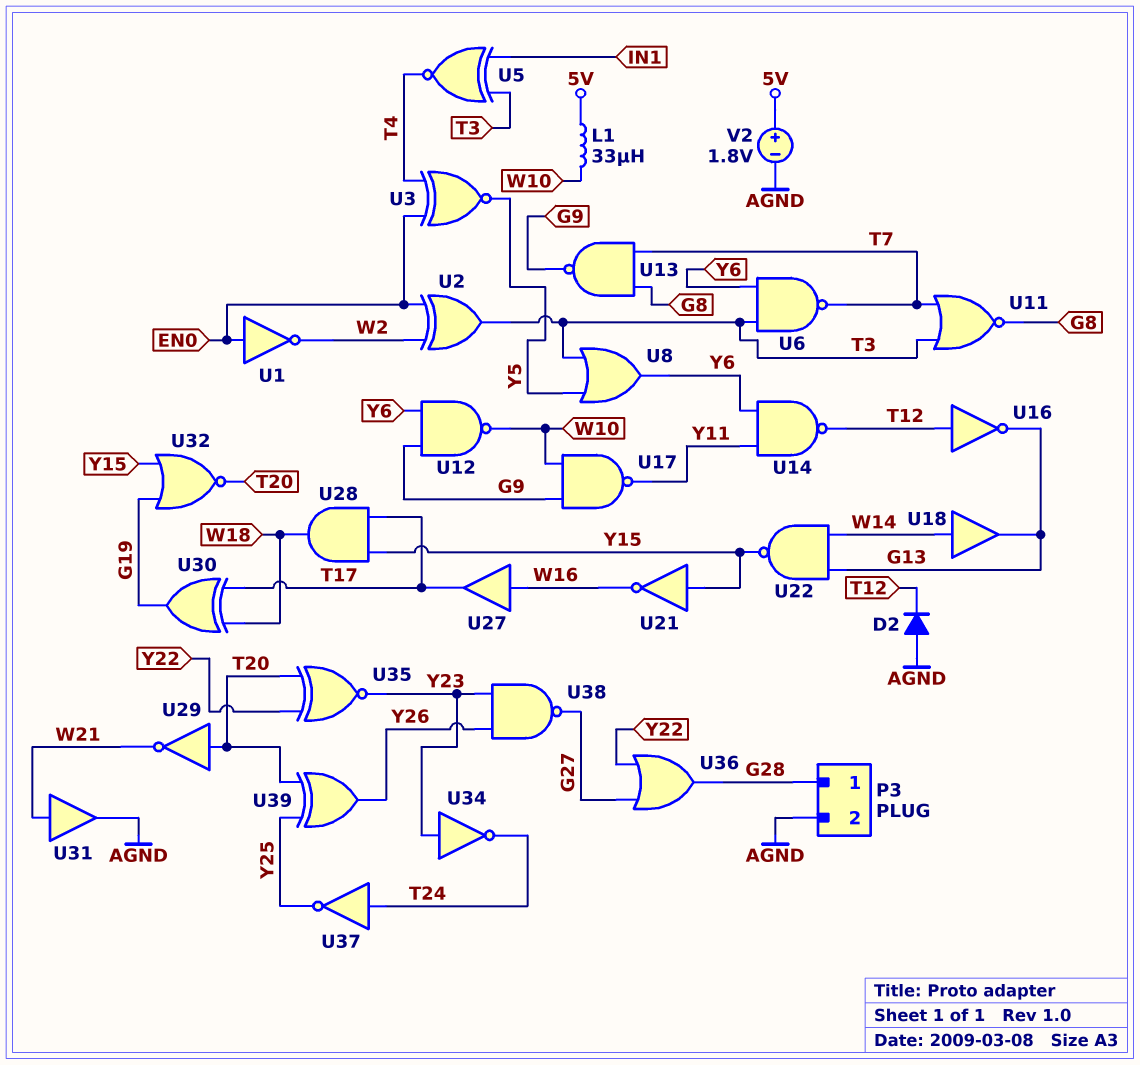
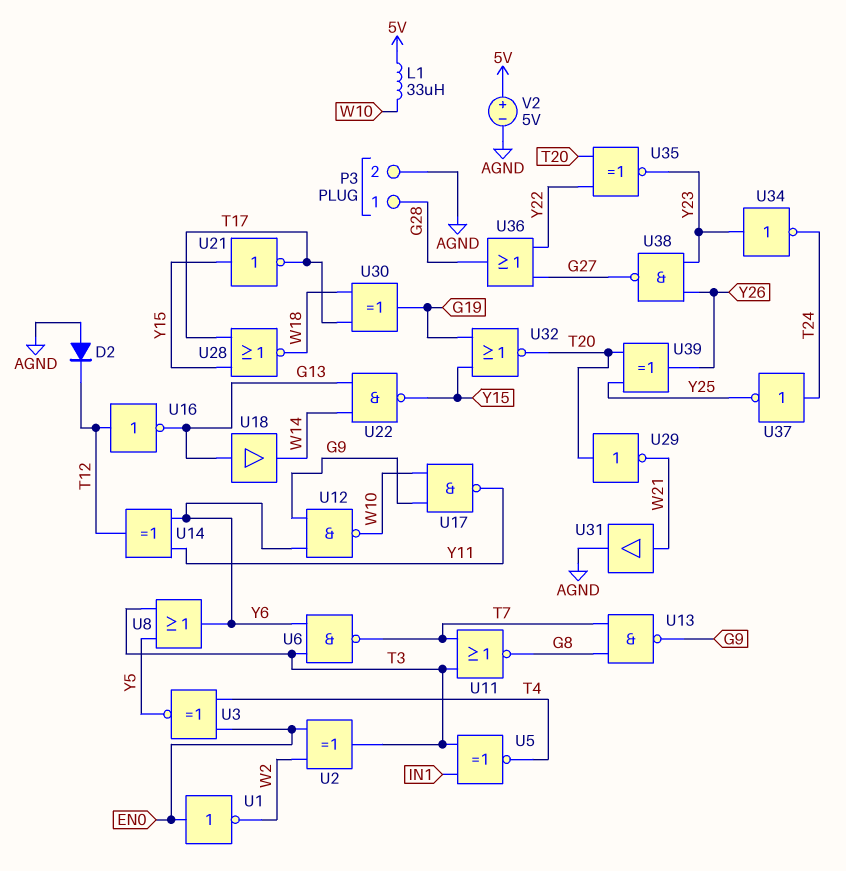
U14: NAND (in Y6, in Y11, out T12) -> XOR (in Y6, in Y11, out T12)
U18: buffer (in W14, out G13) -> buffer (in G13, out W14)
U21: NOT (in Y15, out W16) -> NOT (in Y15, out T17)
U27: buffer (in W16, out T17) -> none
U28: AND (in T17, in Y15, out W18) -> NOR (in T17, in Y15, out W18)
V2: 1.8V (plus 5V, minus AGND) -> 5V (plus 5V, minus AGND)

